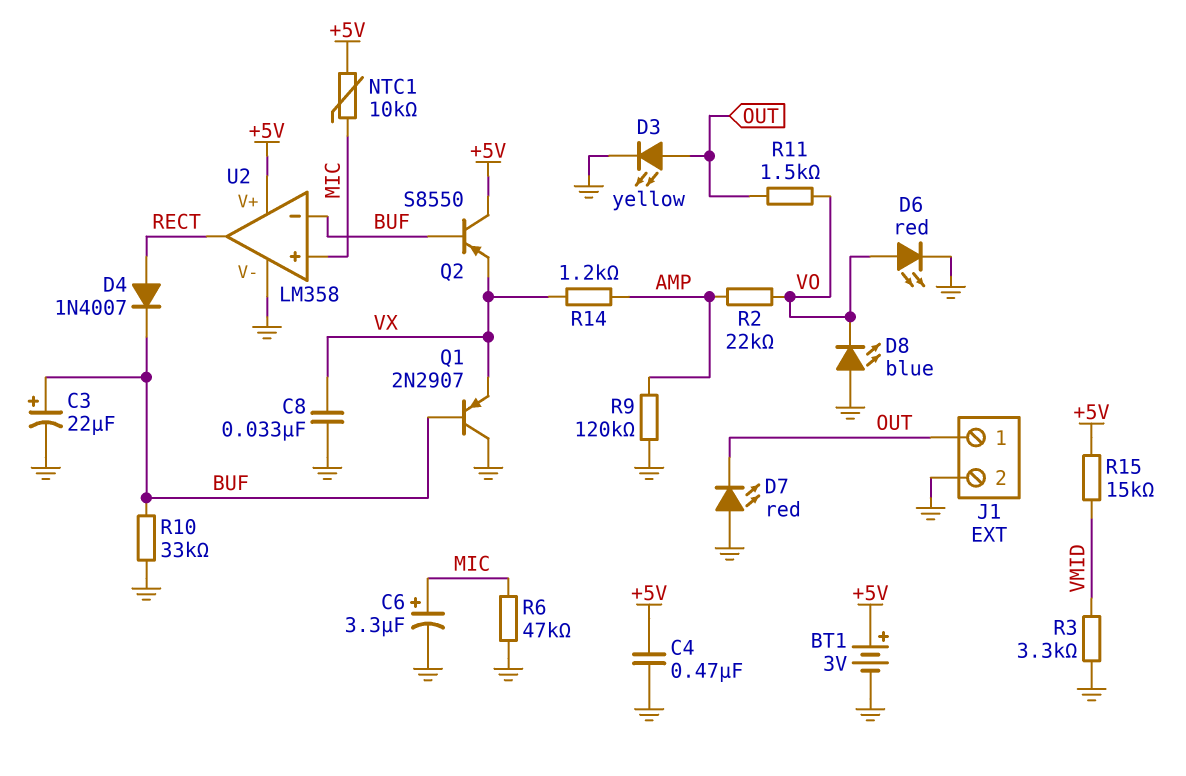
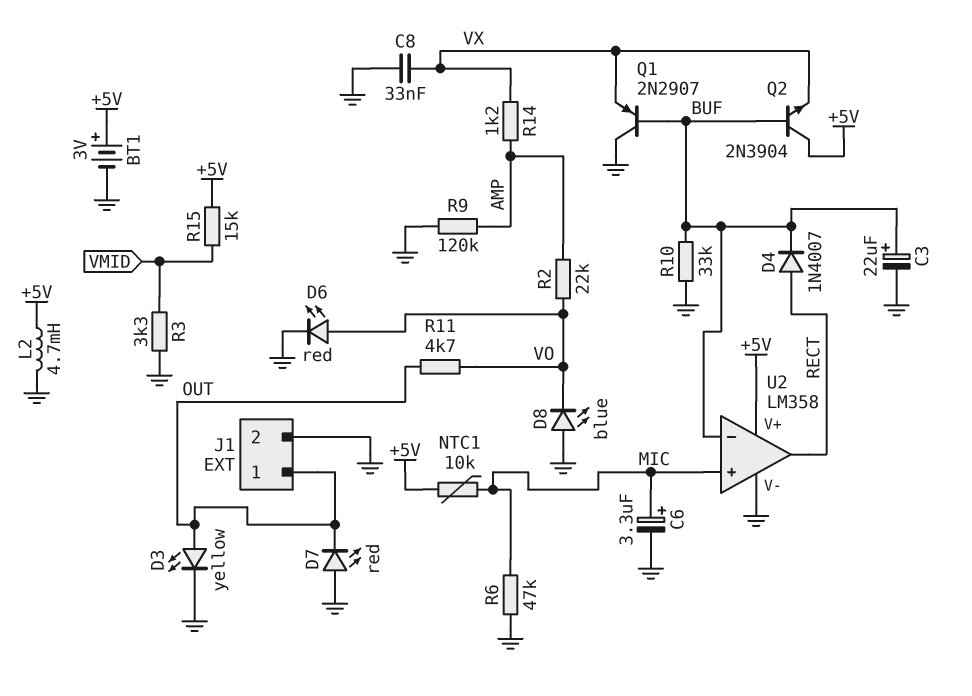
C4: 470nF (+5V, GND) -> none
L2: none -> 4.7mH (+5V, GND)
Q2: PNP S8550 (B BUF, C +5V, E VX) -> NPN 2N3904 (B BUF, C +5V, E VX)
R11: 1.5k (OUT, VO) -> 4.7k (OUT, VO)

